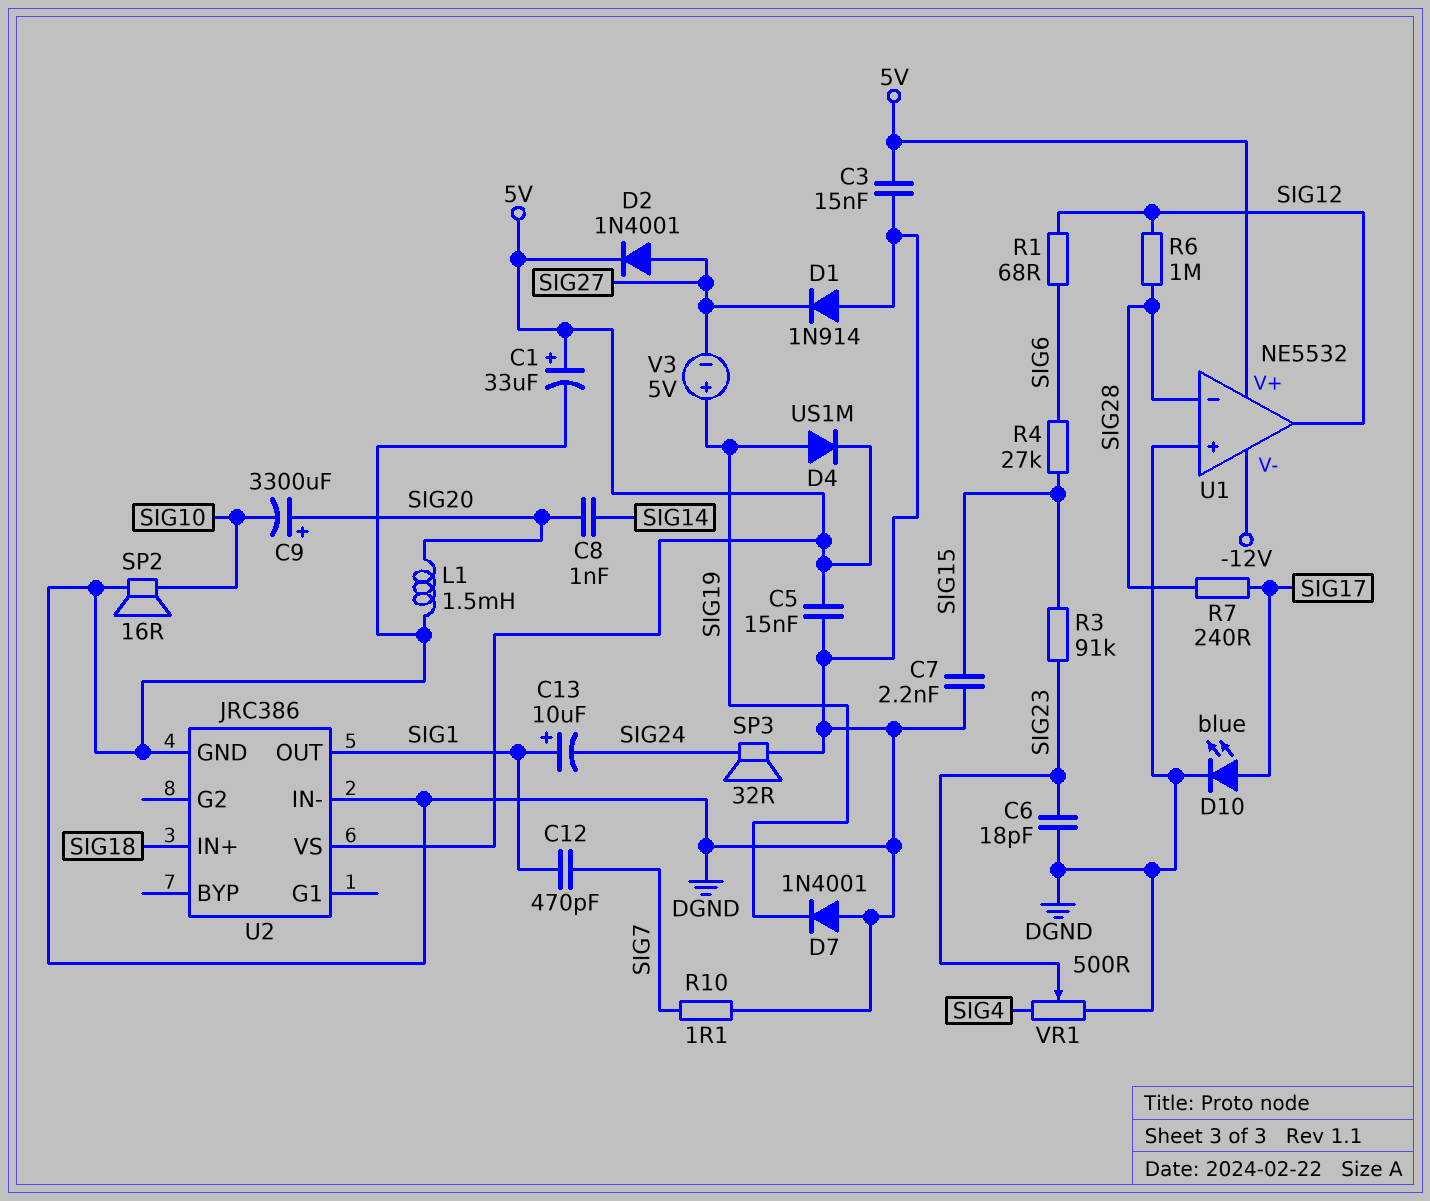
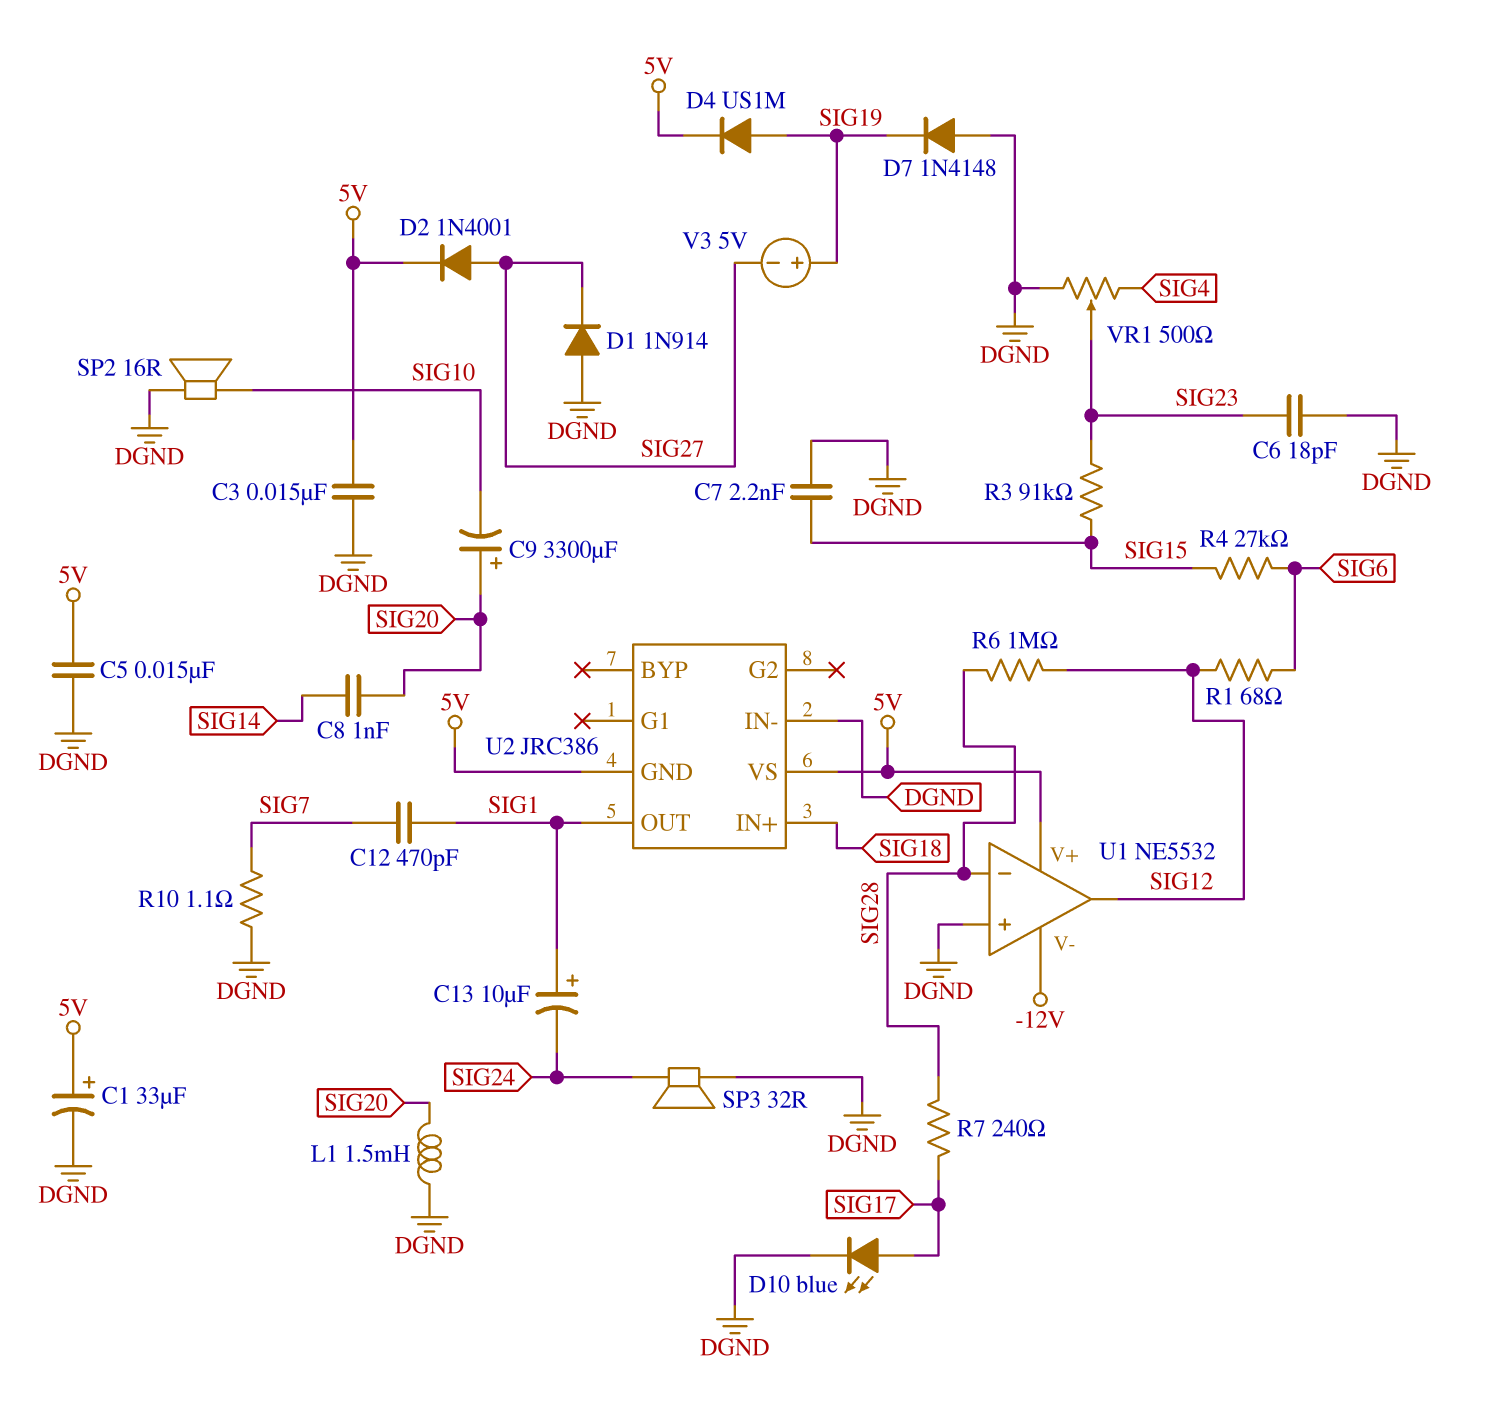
D7: diode 1N4001 (A DGND, K SIG19) -> diode 1N4148 (A DGND, K SIG19)
U2 pin GND: DGND -> 5V

